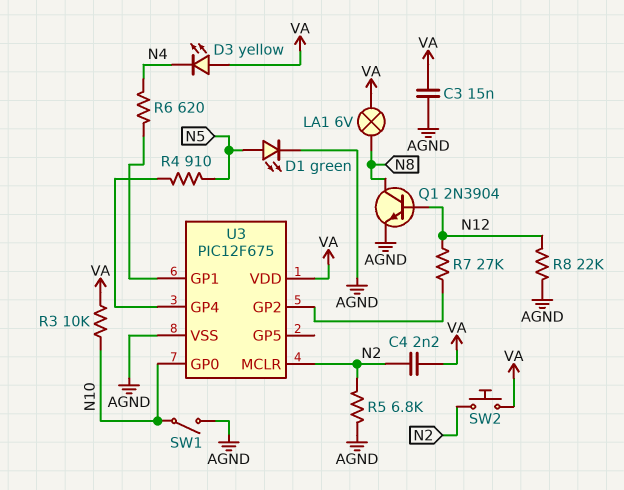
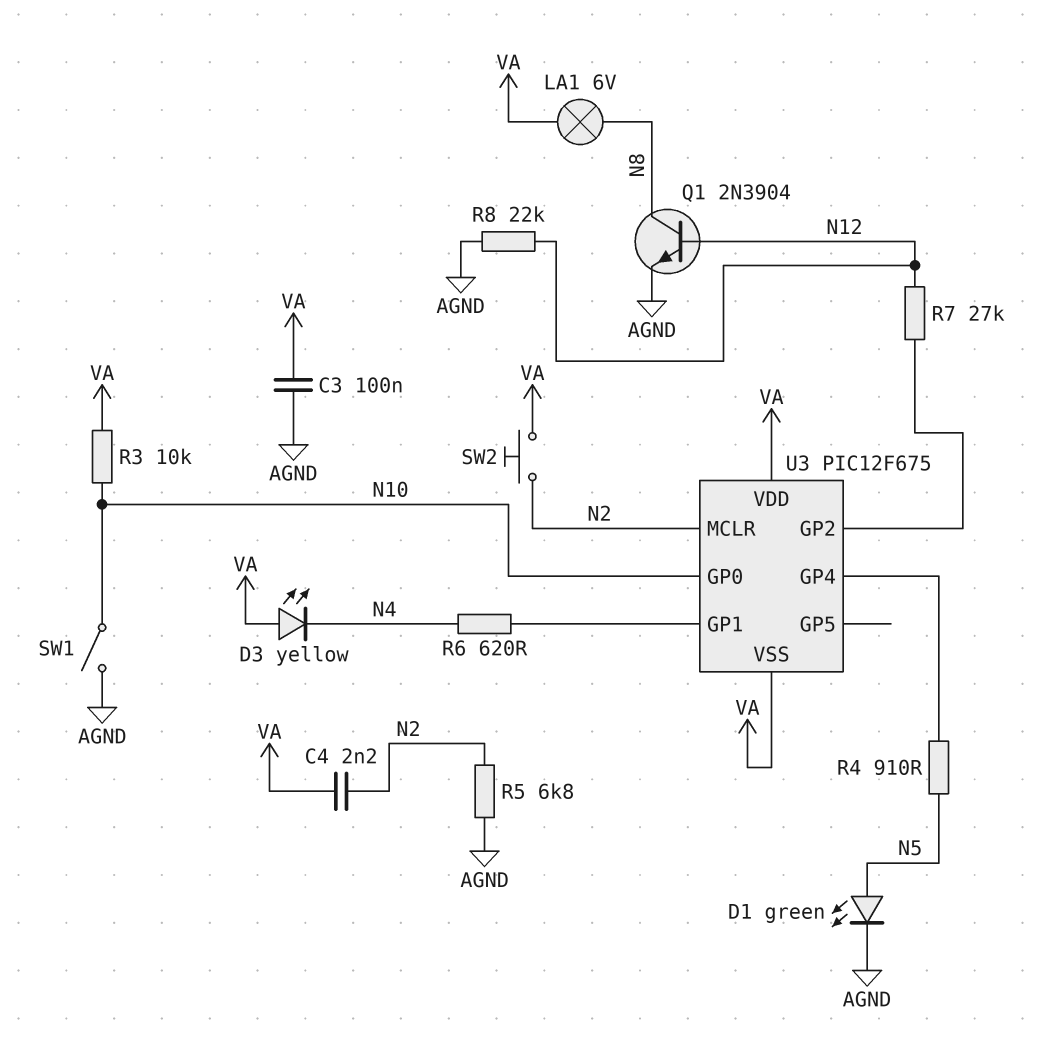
C3: 15nF (AGND, VA) -> 100nF (AGND, VA)
U3 pin VSS: AGND -> VA

